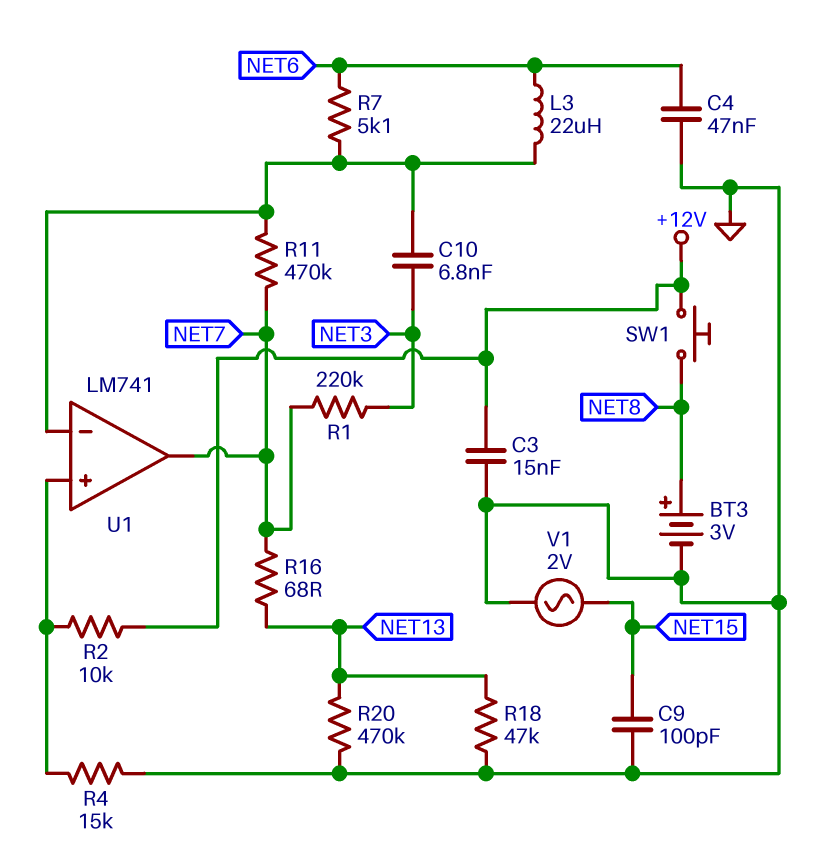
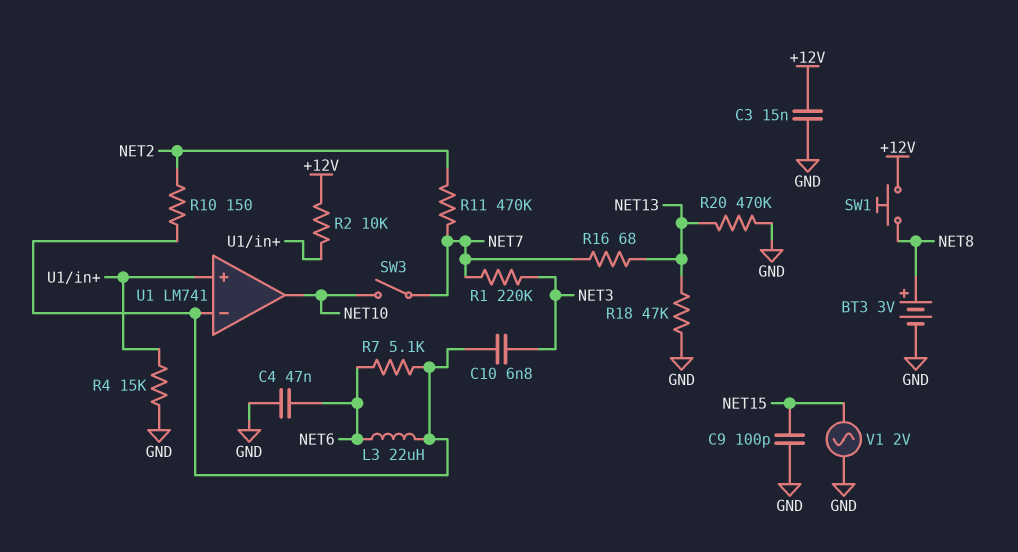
R10: none -> 150 (NET2, U1/in-)
R11: 470k (NET7, U1/in-) -> 470k (NET2, NET7)
SW3: none -> switch (NET7, NET10)
U1 pin out: NET7 -> NET10

